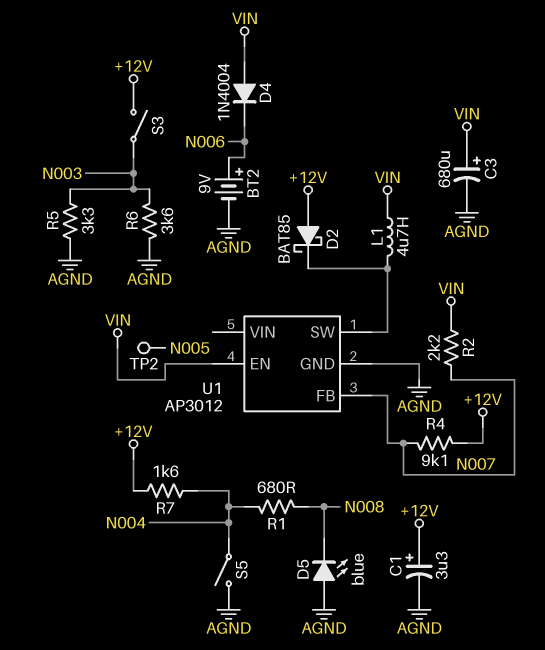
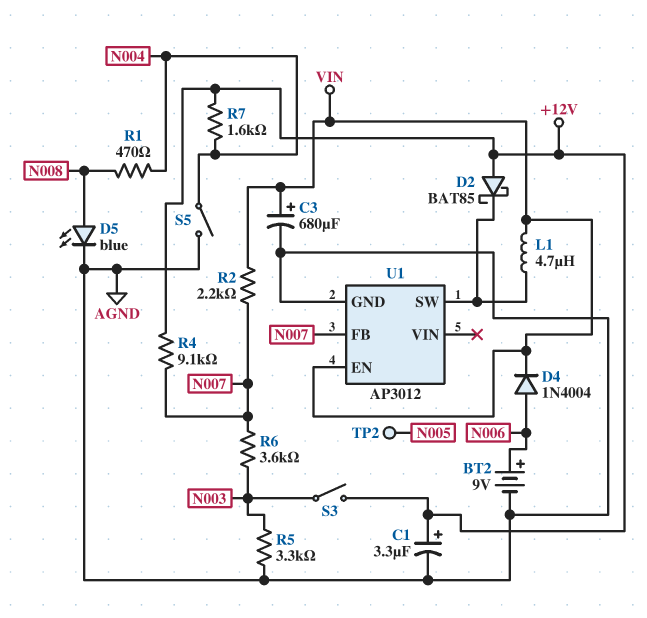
D4: diode 1N4004 (A VIN, K N006) -> diode 1N4004 (A N006, K VIN)
D5: LED blue (A AGND, K N008) -> LED blue (A N008, K AGND)
R1: 680 (N004, N008) -> 470 (N004, N008)
R6: 3.6k (AGND, N003) -> 3.6k (N003, N007)

